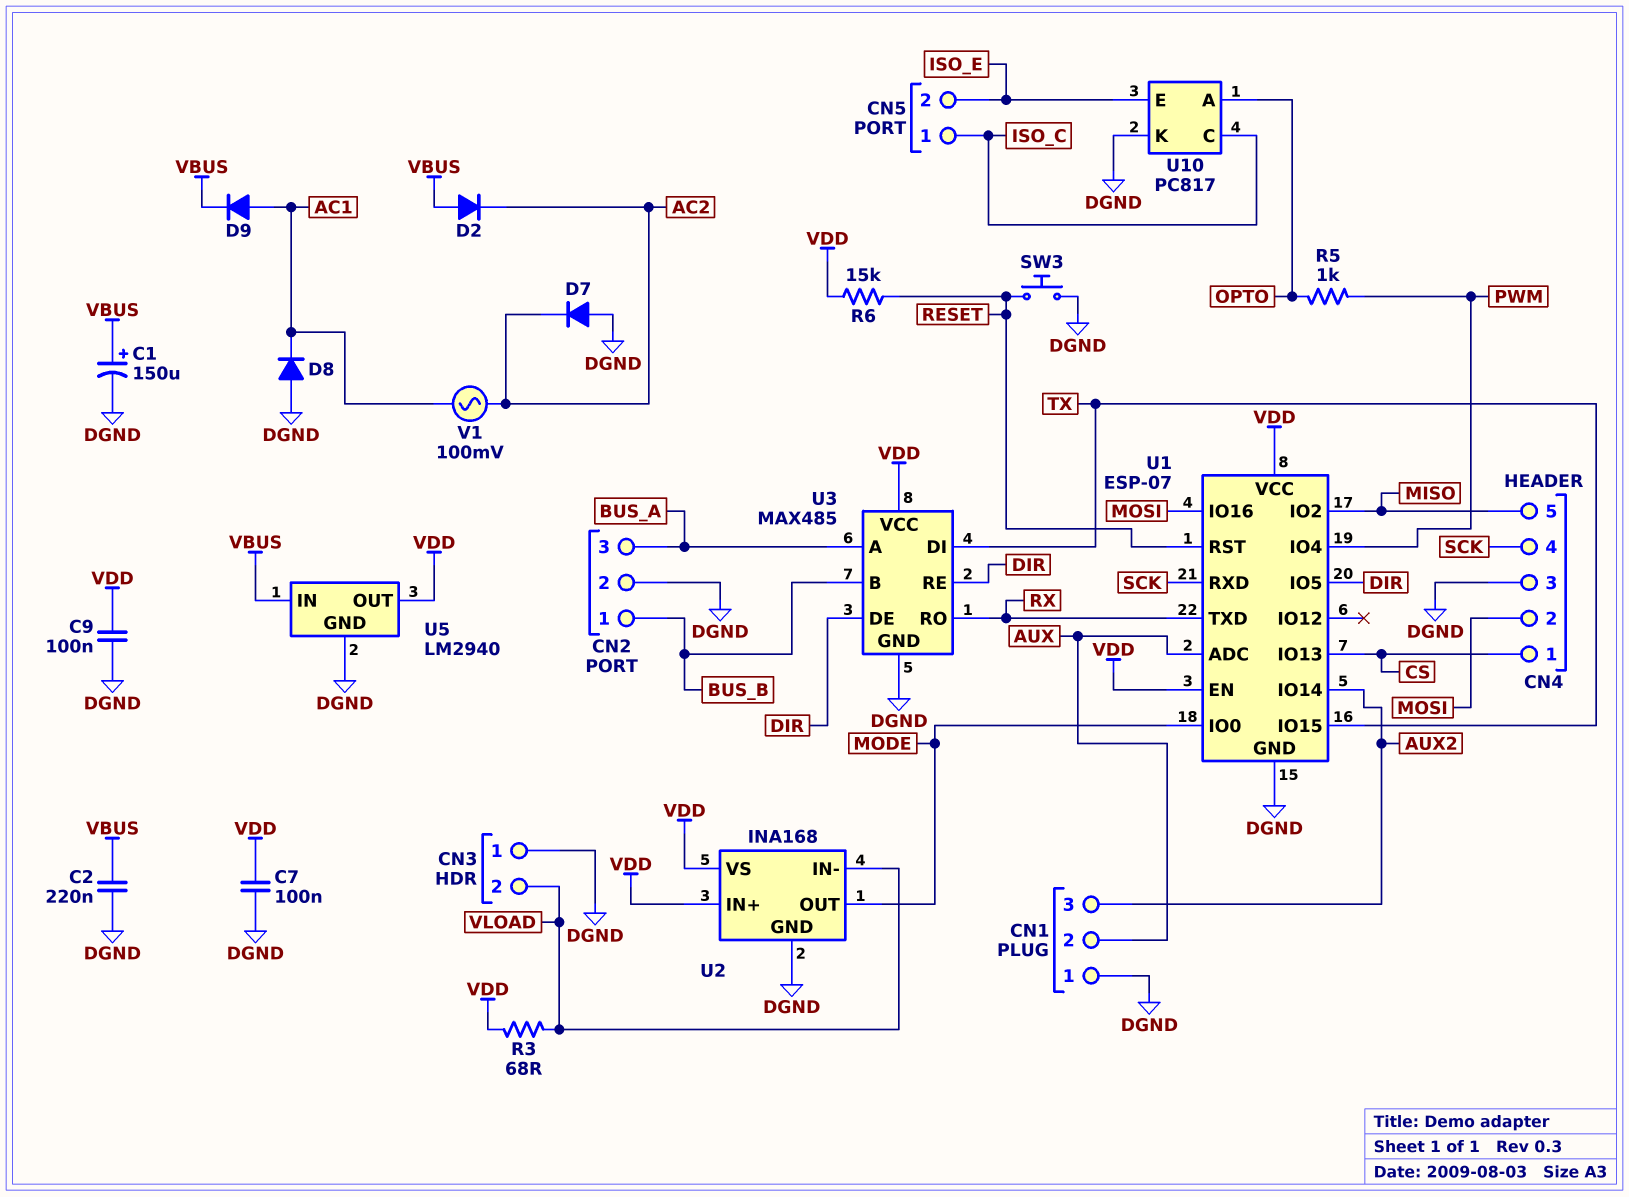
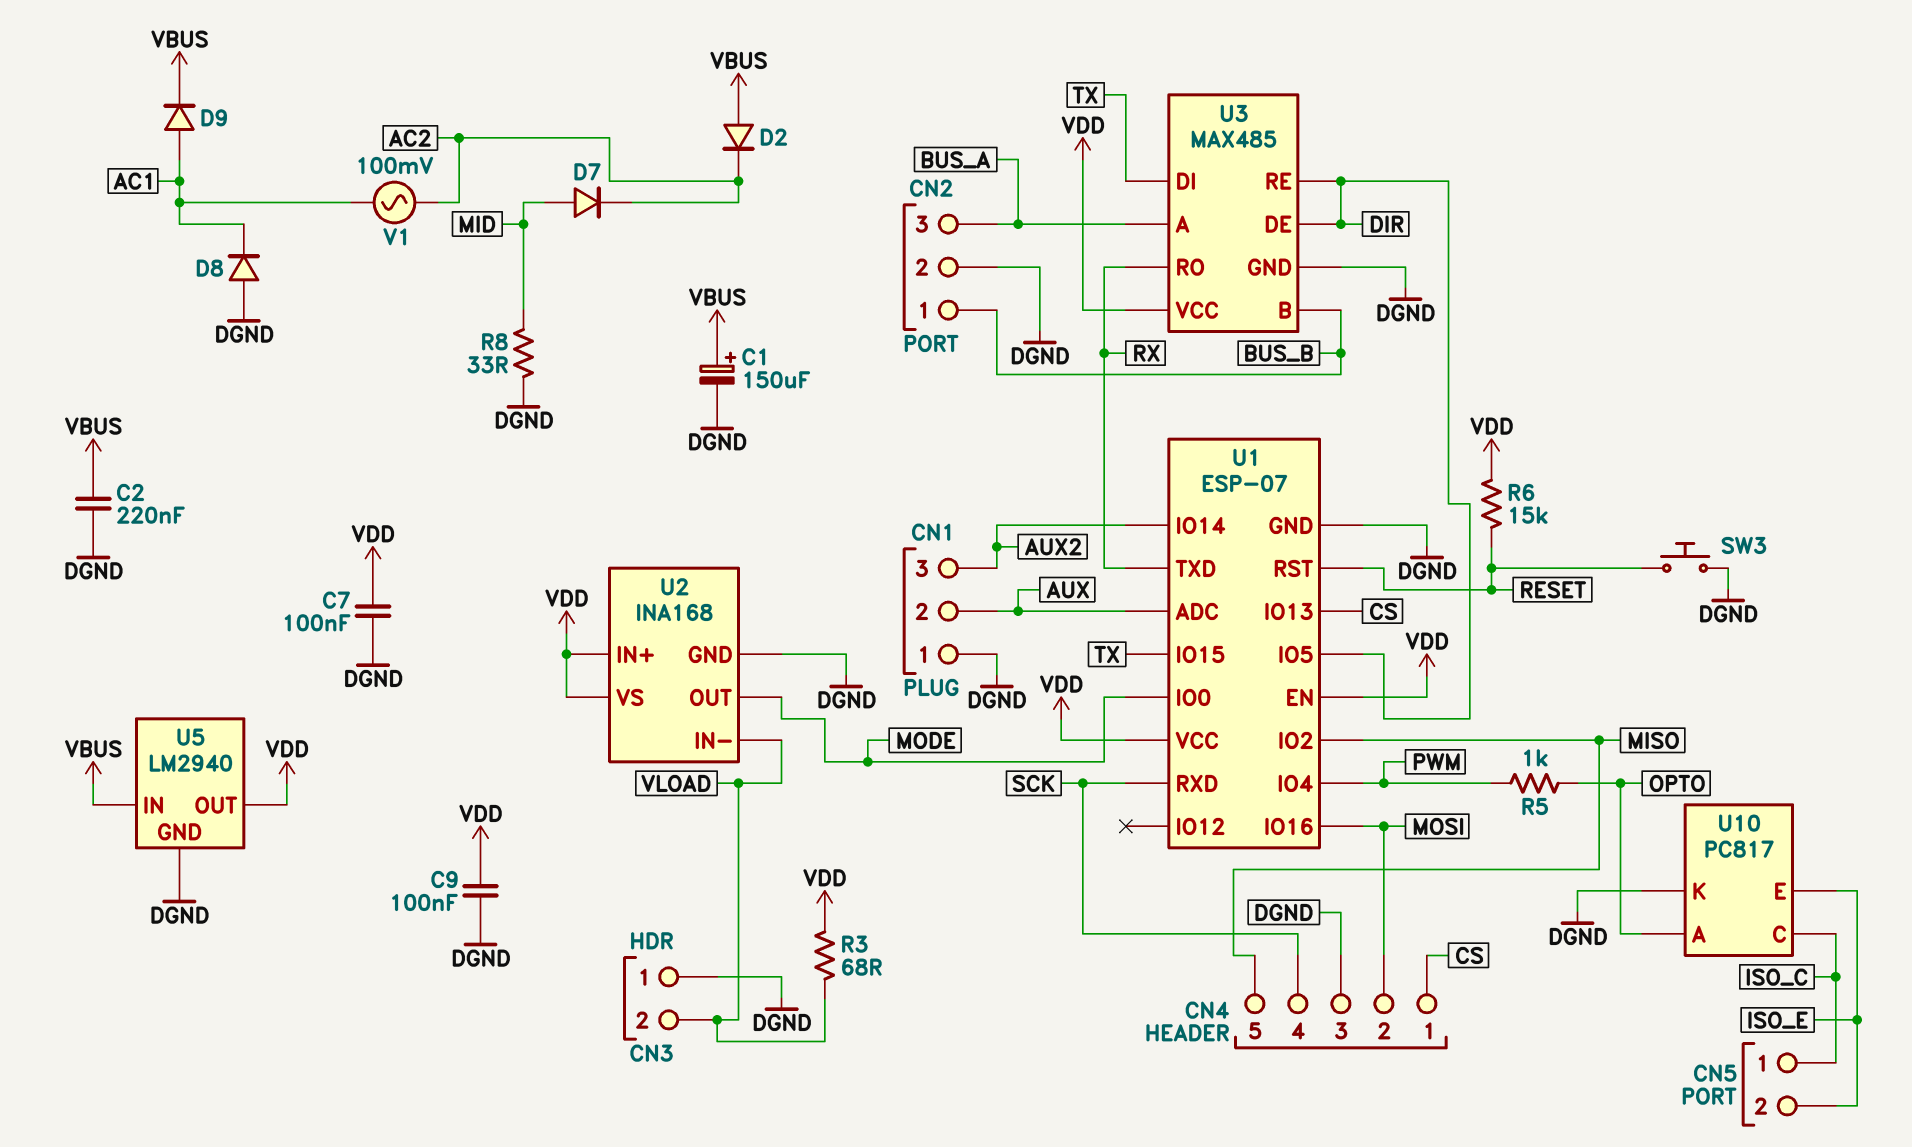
D7: diode (A DGND, K AC2) -> diode (A MID, K AC2)
R8: none -> 33 (DGND, MID)

